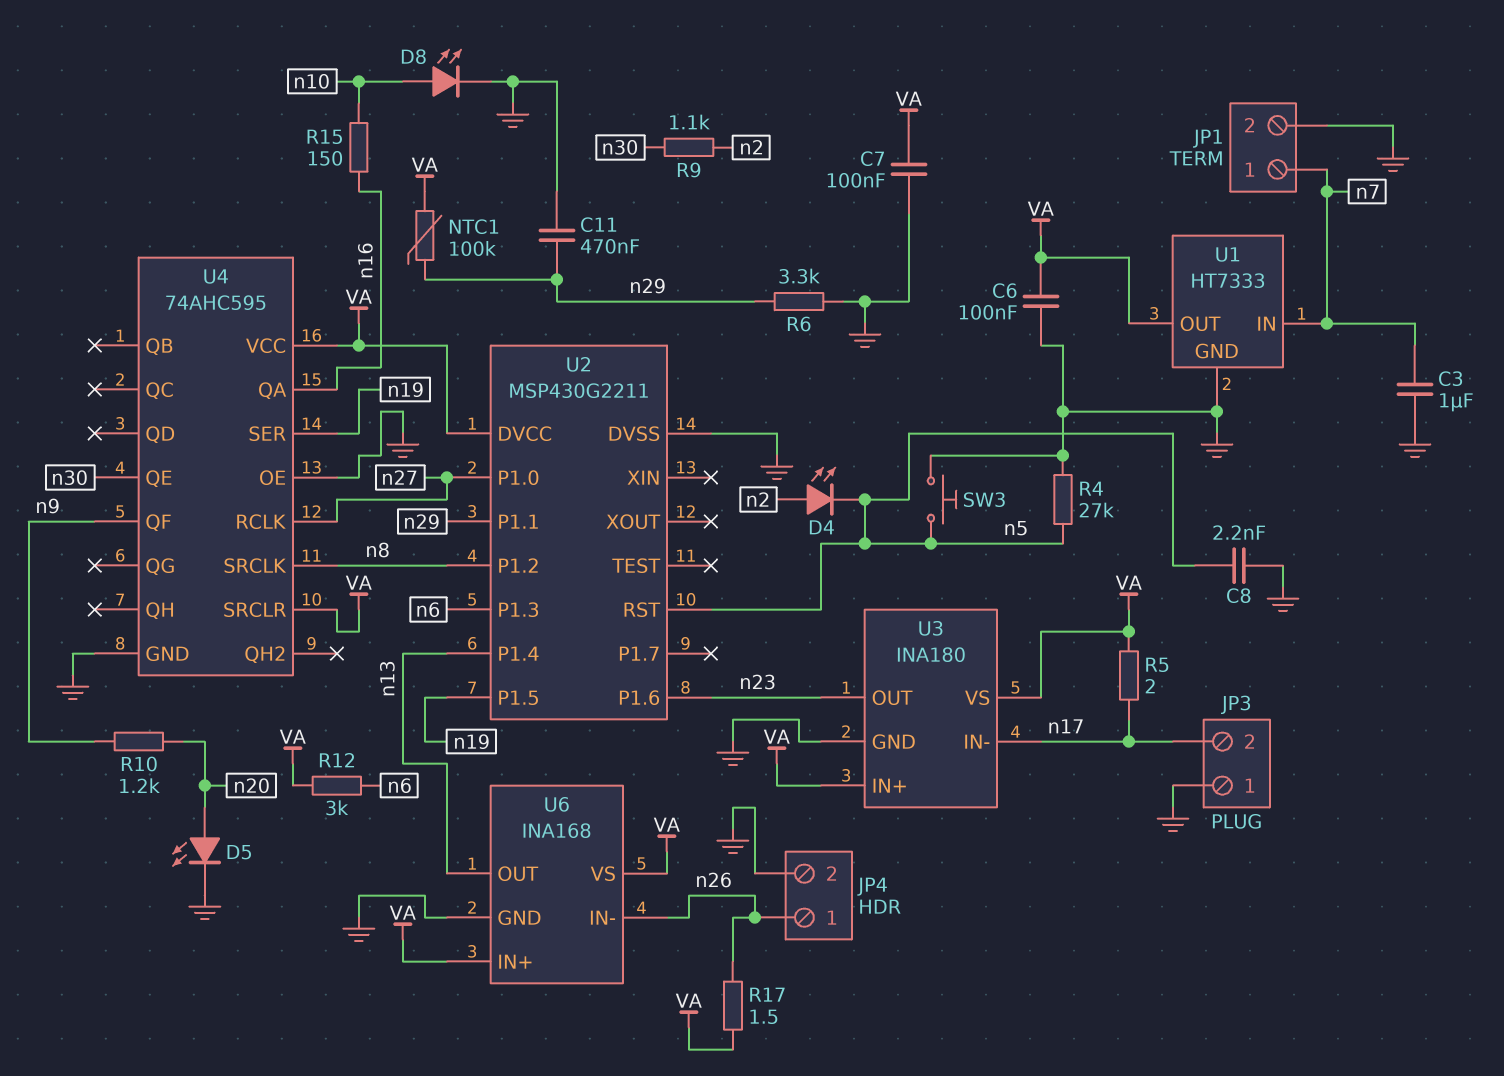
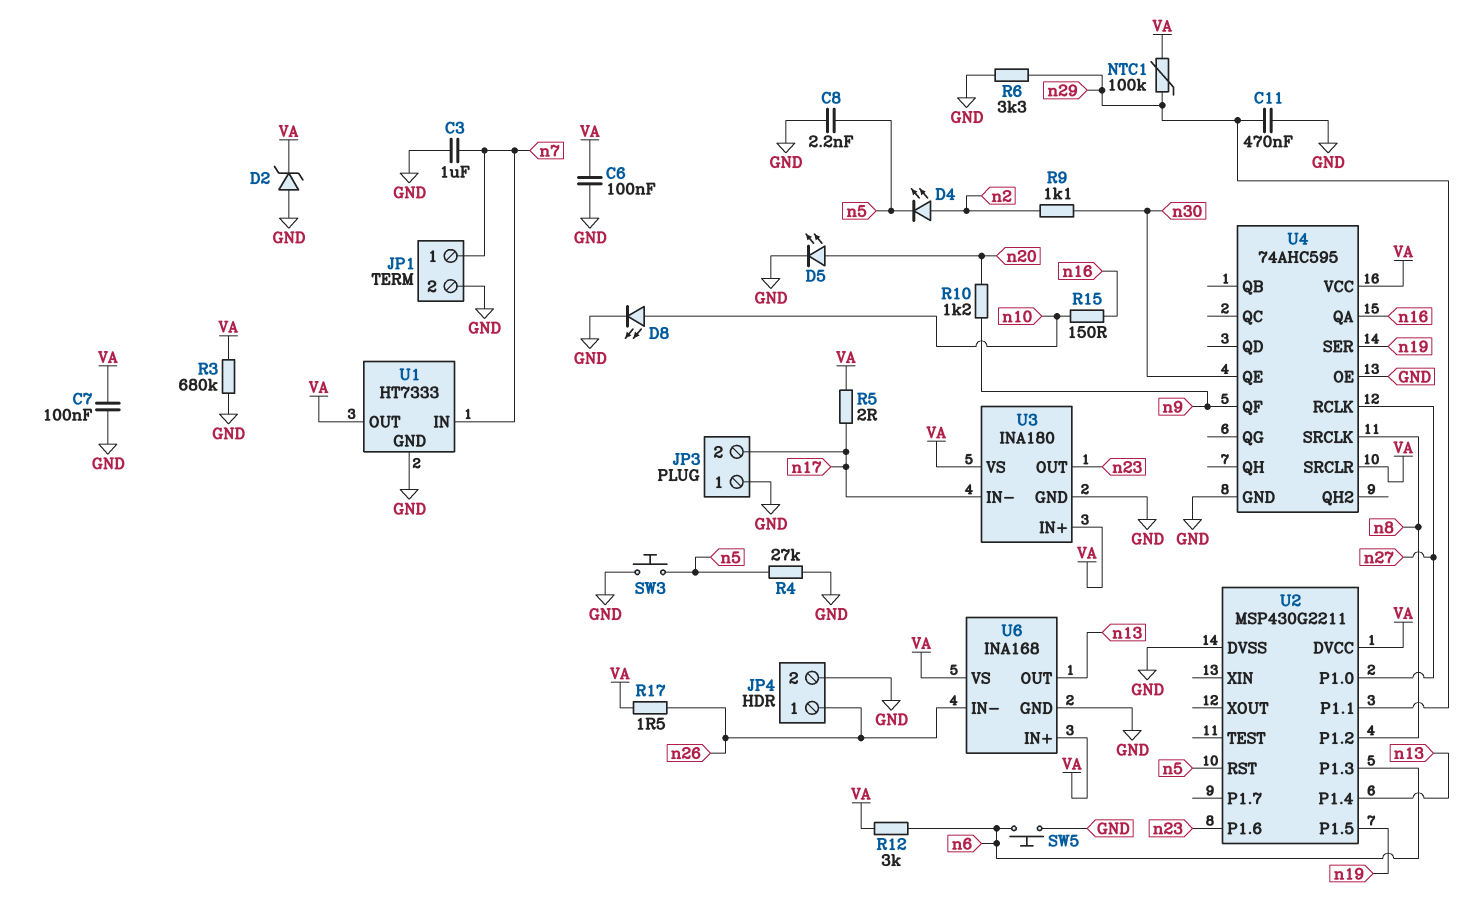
D2: none -> zener (A GND, K VA)
R3: none -> 680k (GND, VA)
SW5: none -> button (GND, n6)

